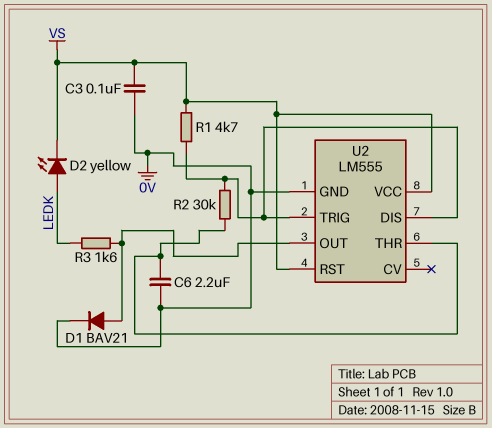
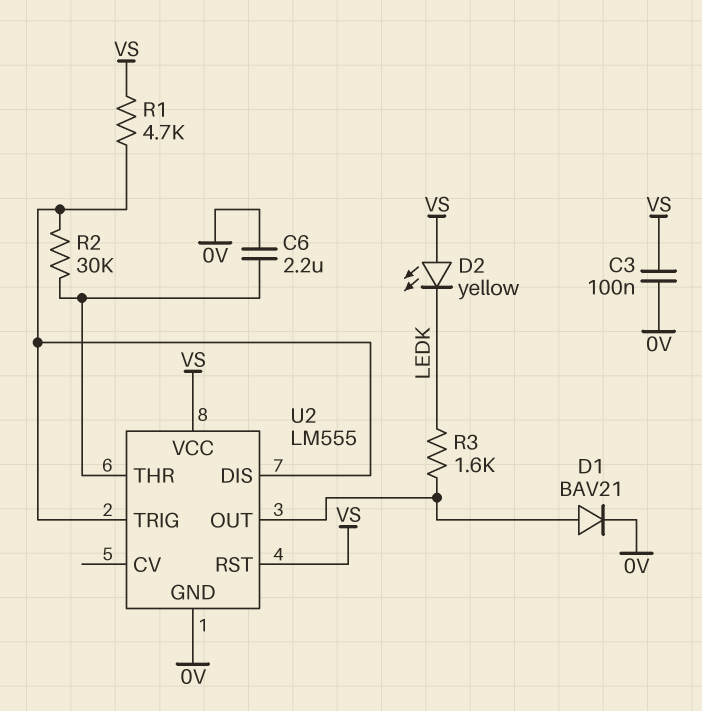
D2: LED yellow (A LEDK, K VS) -> LED yellow (A VS, K LEDK)

